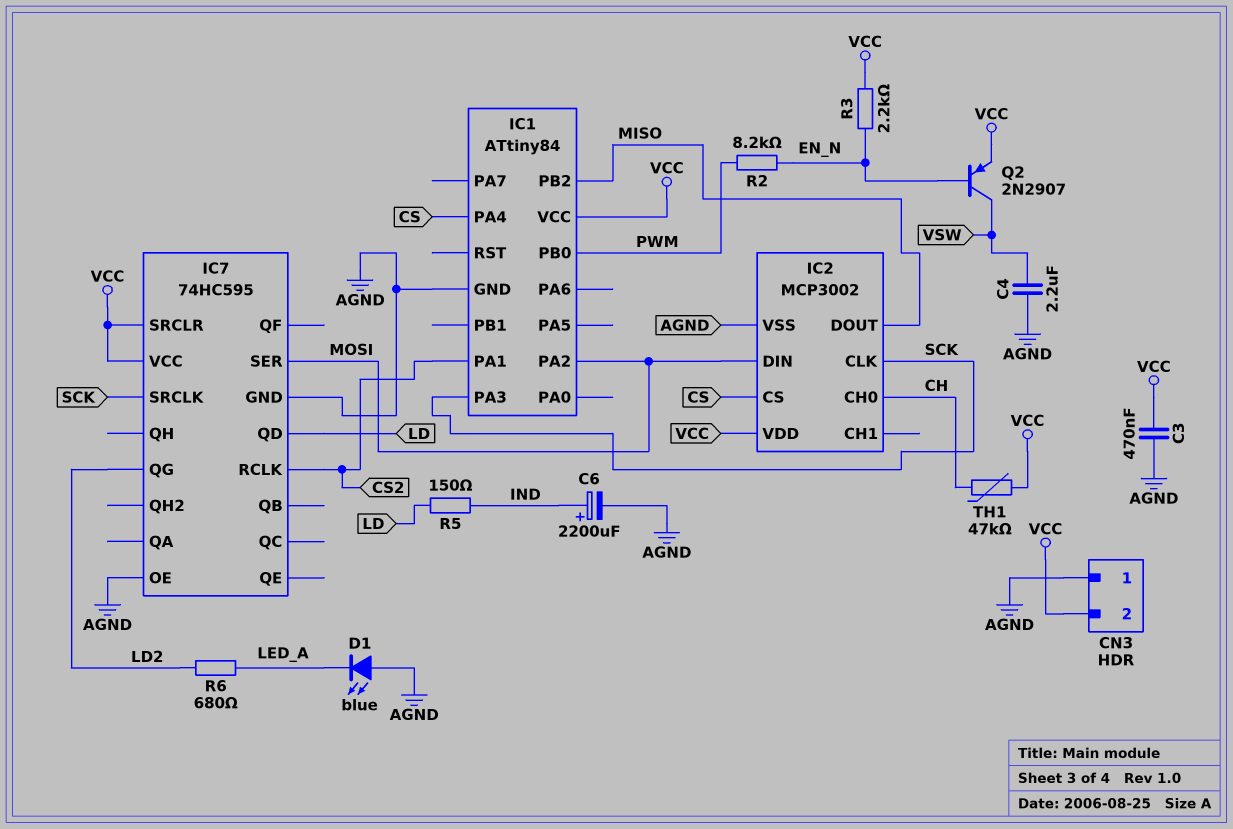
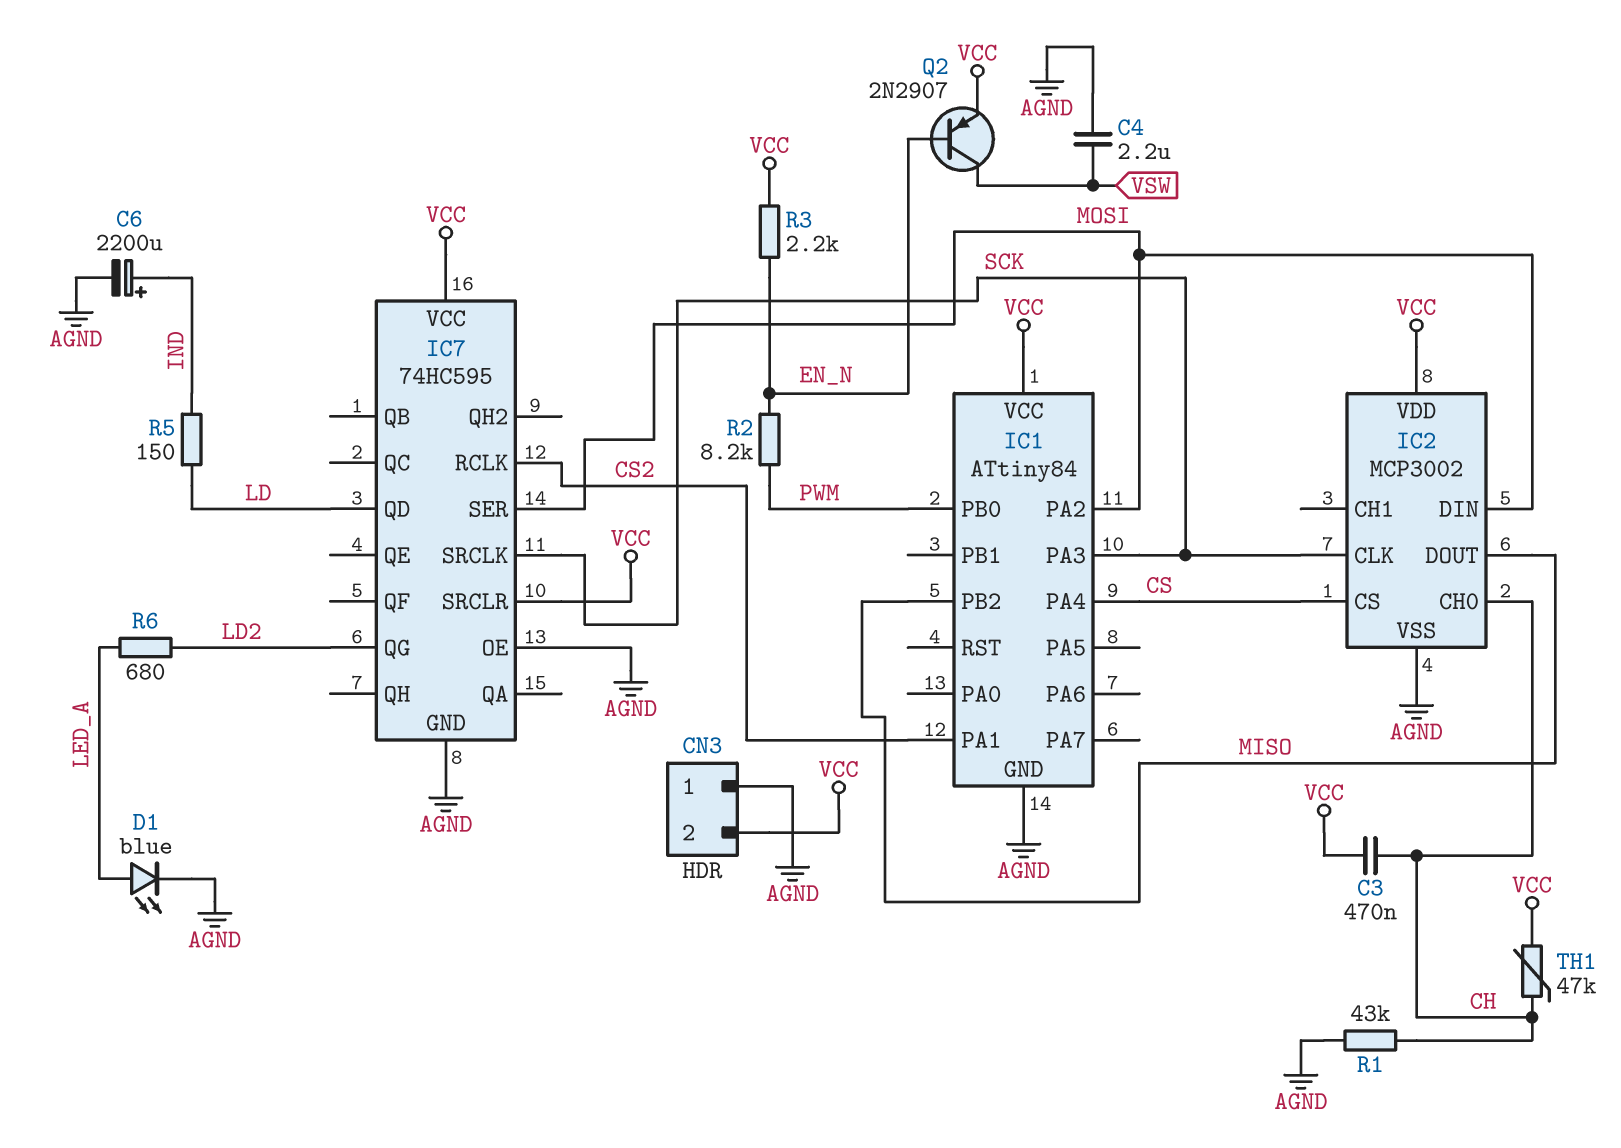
C3: 470nF (AGND, VCC) -> 470nF (CH, VCC)
D1: LED blue (A AGND, K LED_A) -> LED blue (A LED_A, K AGND)
R1: none -> 43k (AGND, CH)

